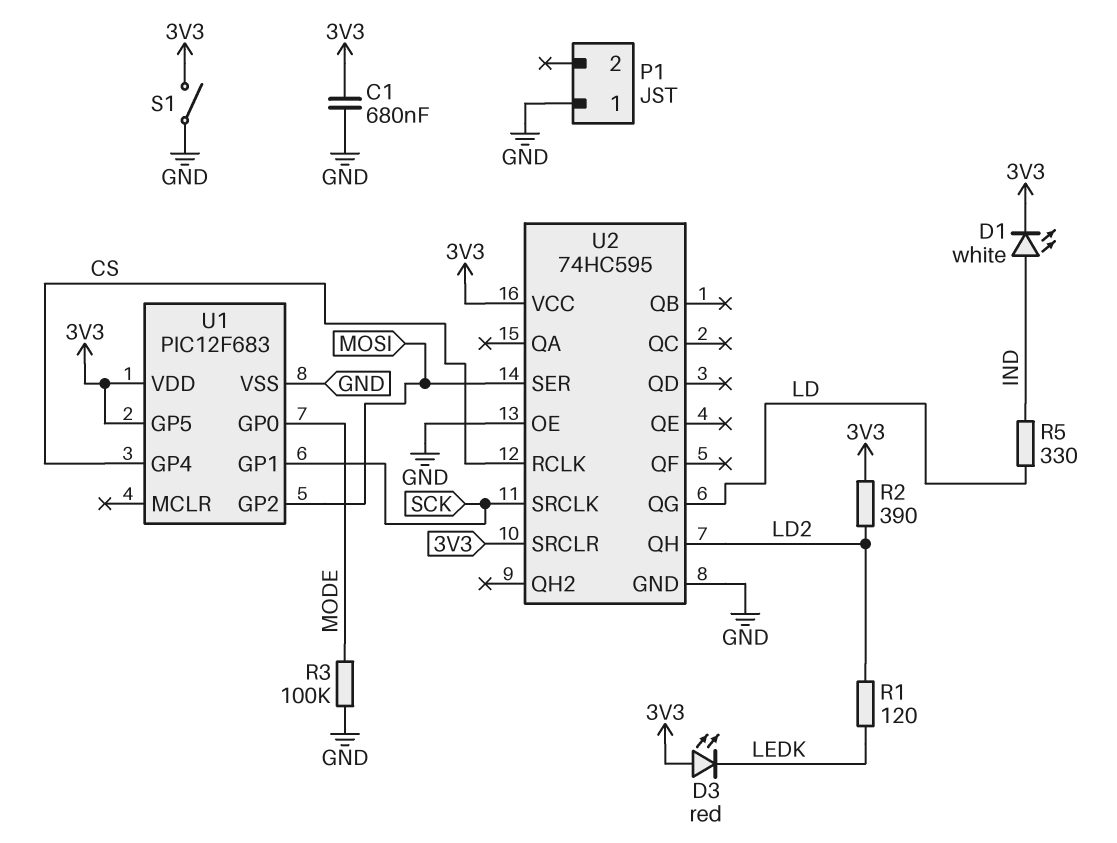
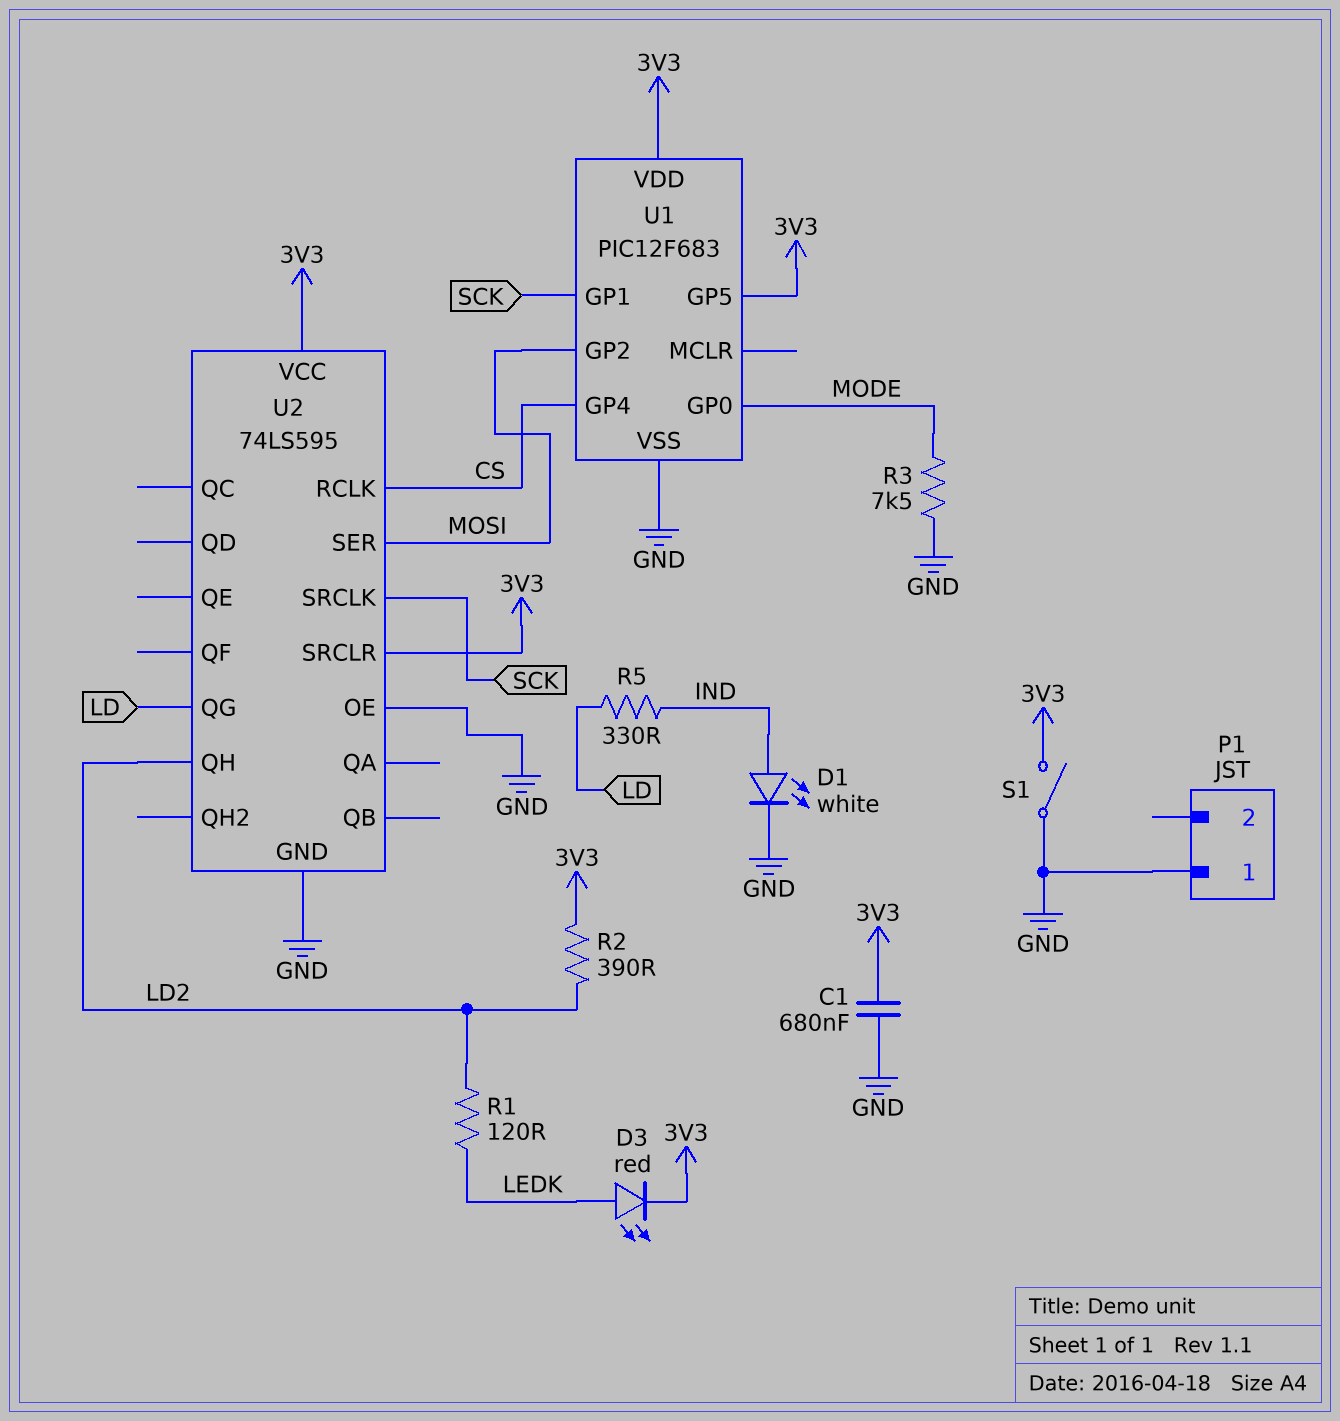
D1: LED white (A IND, K 3V3) -> LED white (A IND, K GND)
D3: LED red (A 3V3, K LEDK) -> LED red (A LEDK, K 3V3)
R3: 100k (GND, MODE) -> 7.5k (GND, MODE)
U2: 74HC595 -> 74LS595

